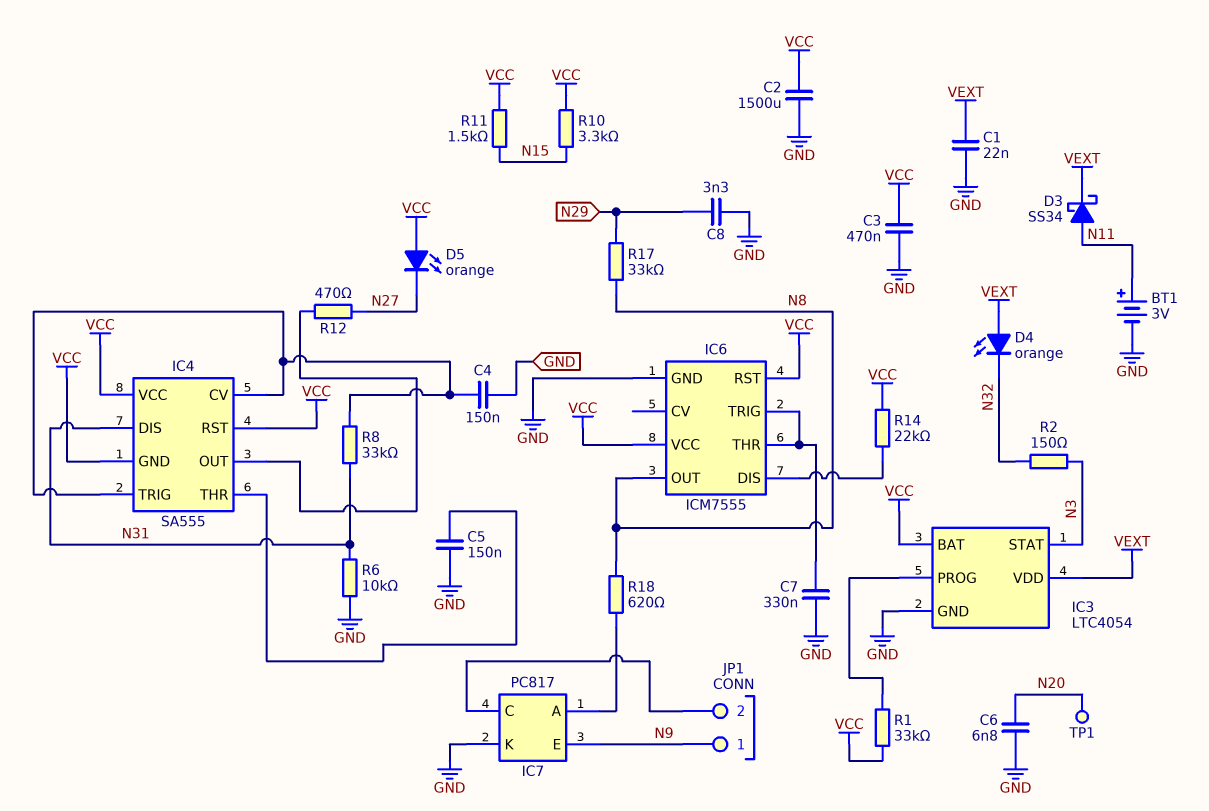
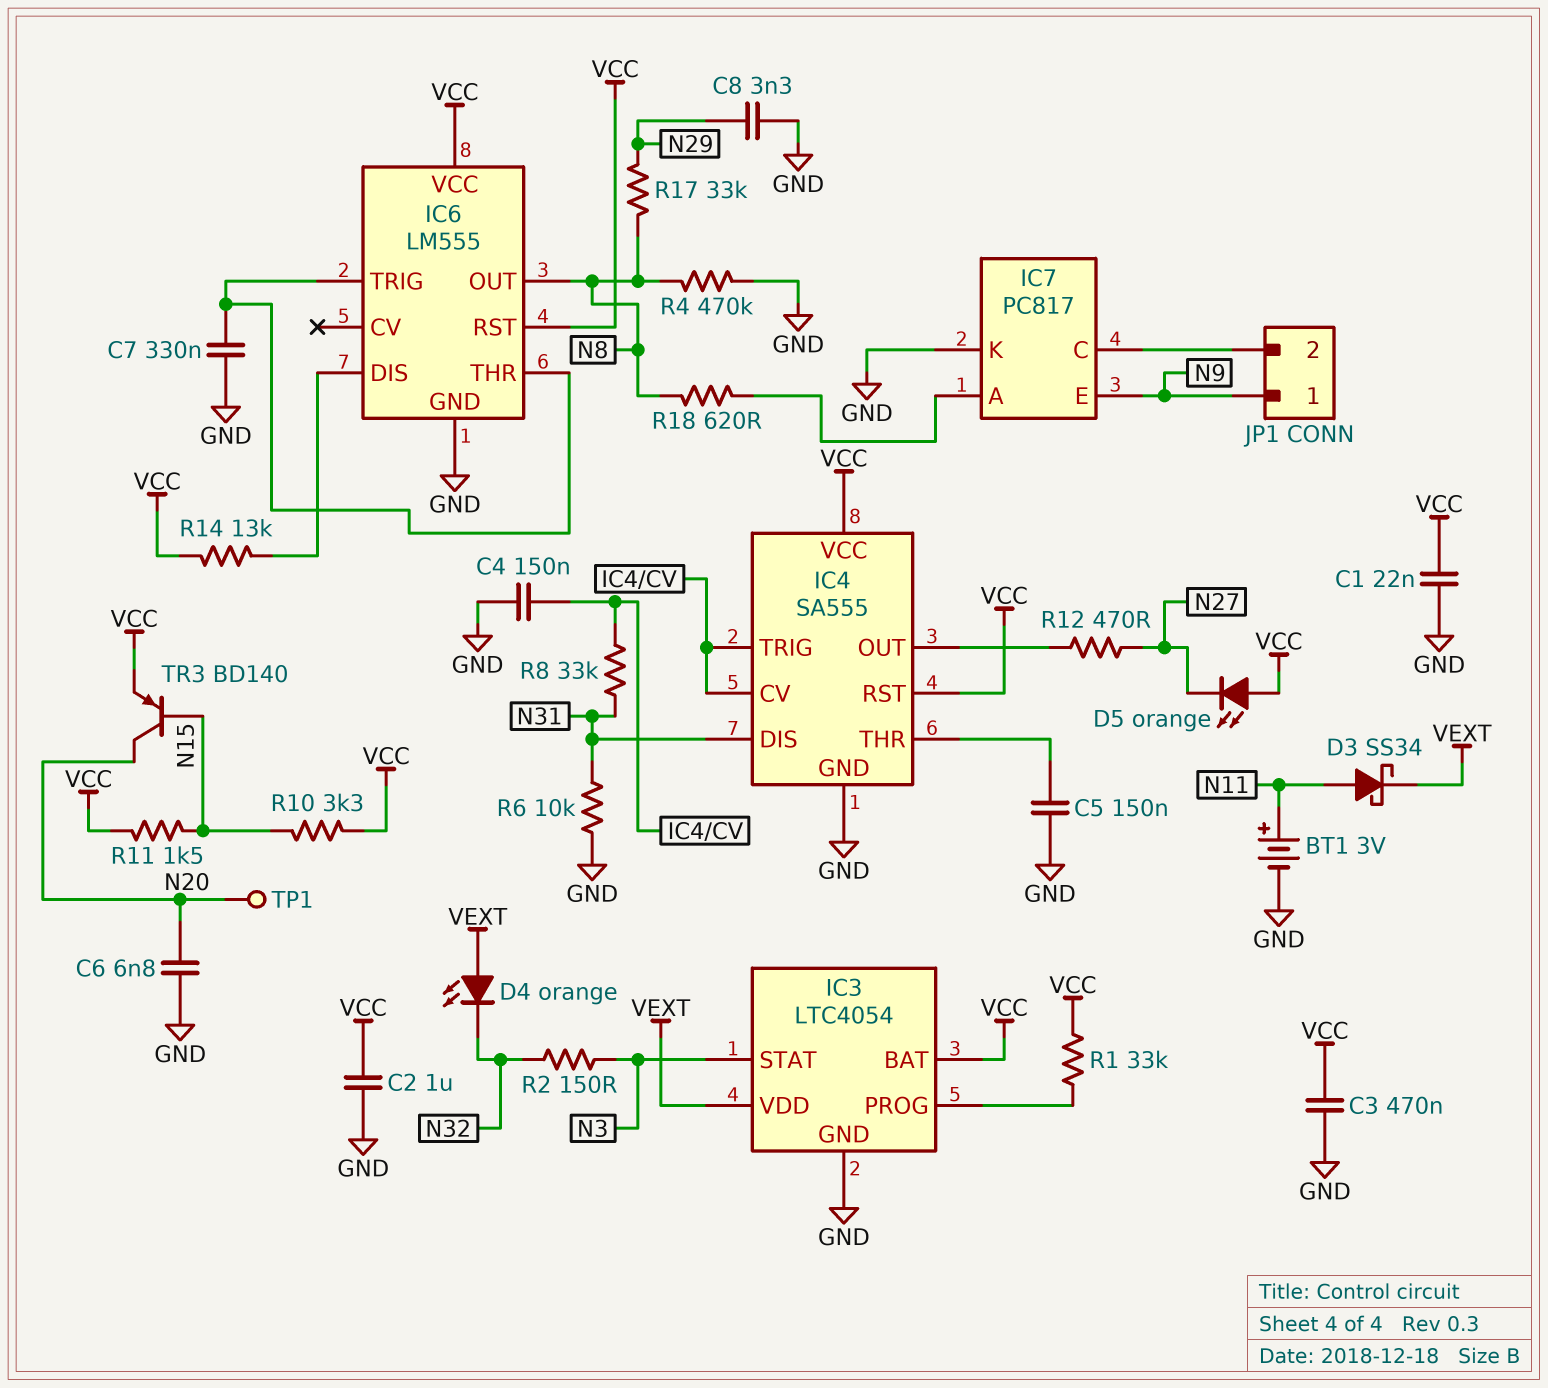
C1: 22nF (GND, VEXT) -> 22nF (GND, VCC)
C2: 1500uF (GND, VCC) -> 1uF (GND, VCC)
IC4 pin GND: VCC -> GND
IC6: ICM7555 -> LM555
R4: none -> 470k (GND, N8)
R14: 22k (IC6/DIS, VCC) -> 13k (IC6/DIS, VCC)
TR3: none -> PNP BD140 (B N15, C N20, E VCC)

